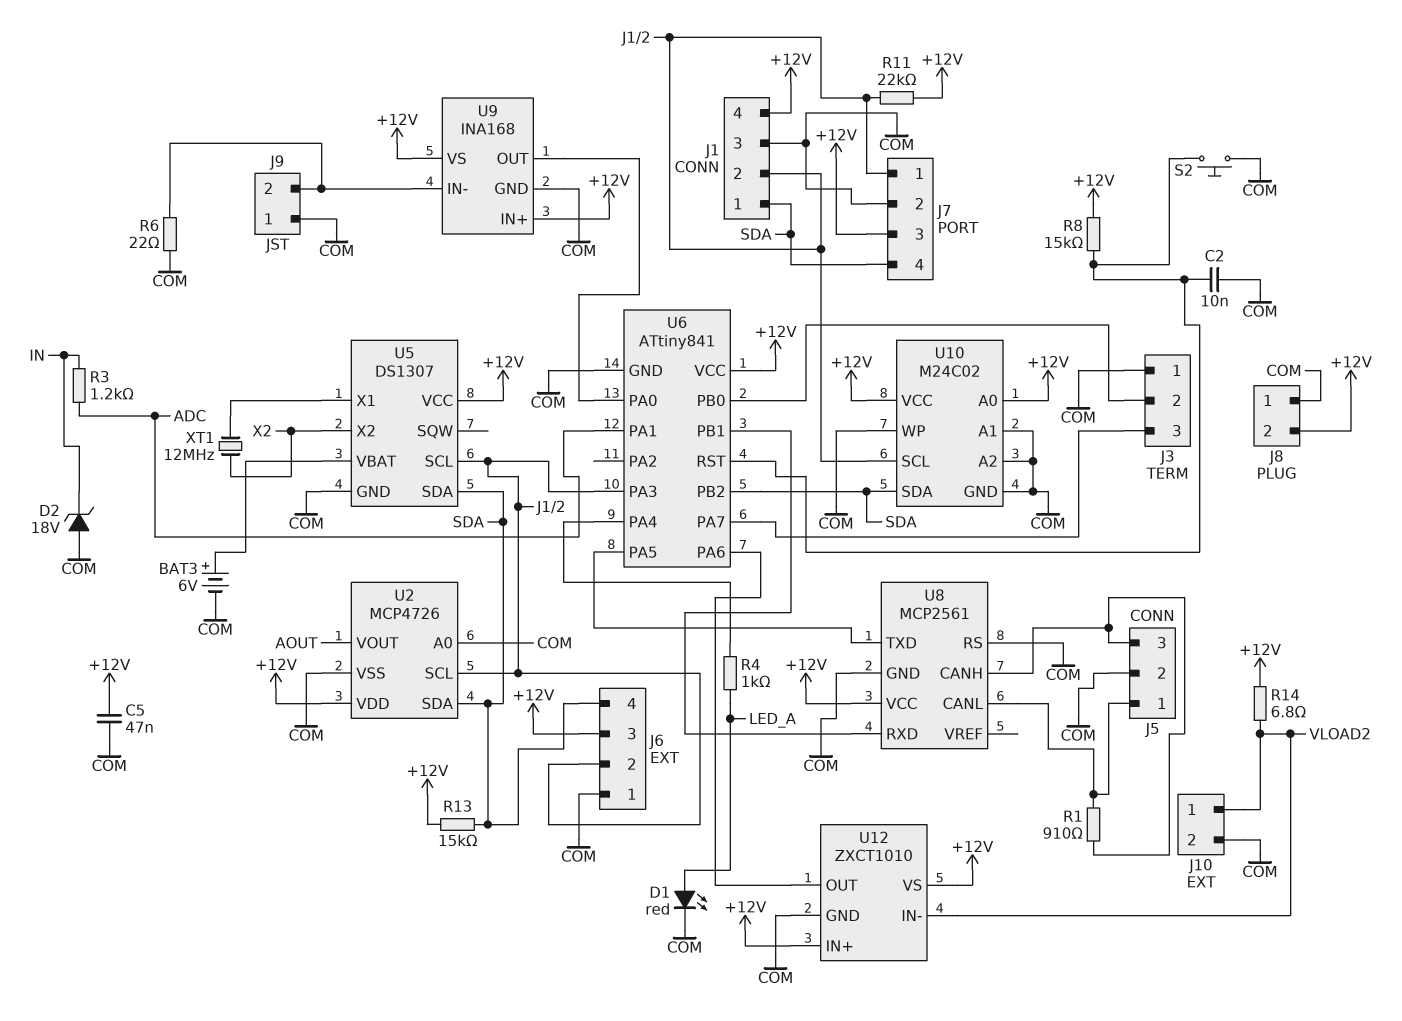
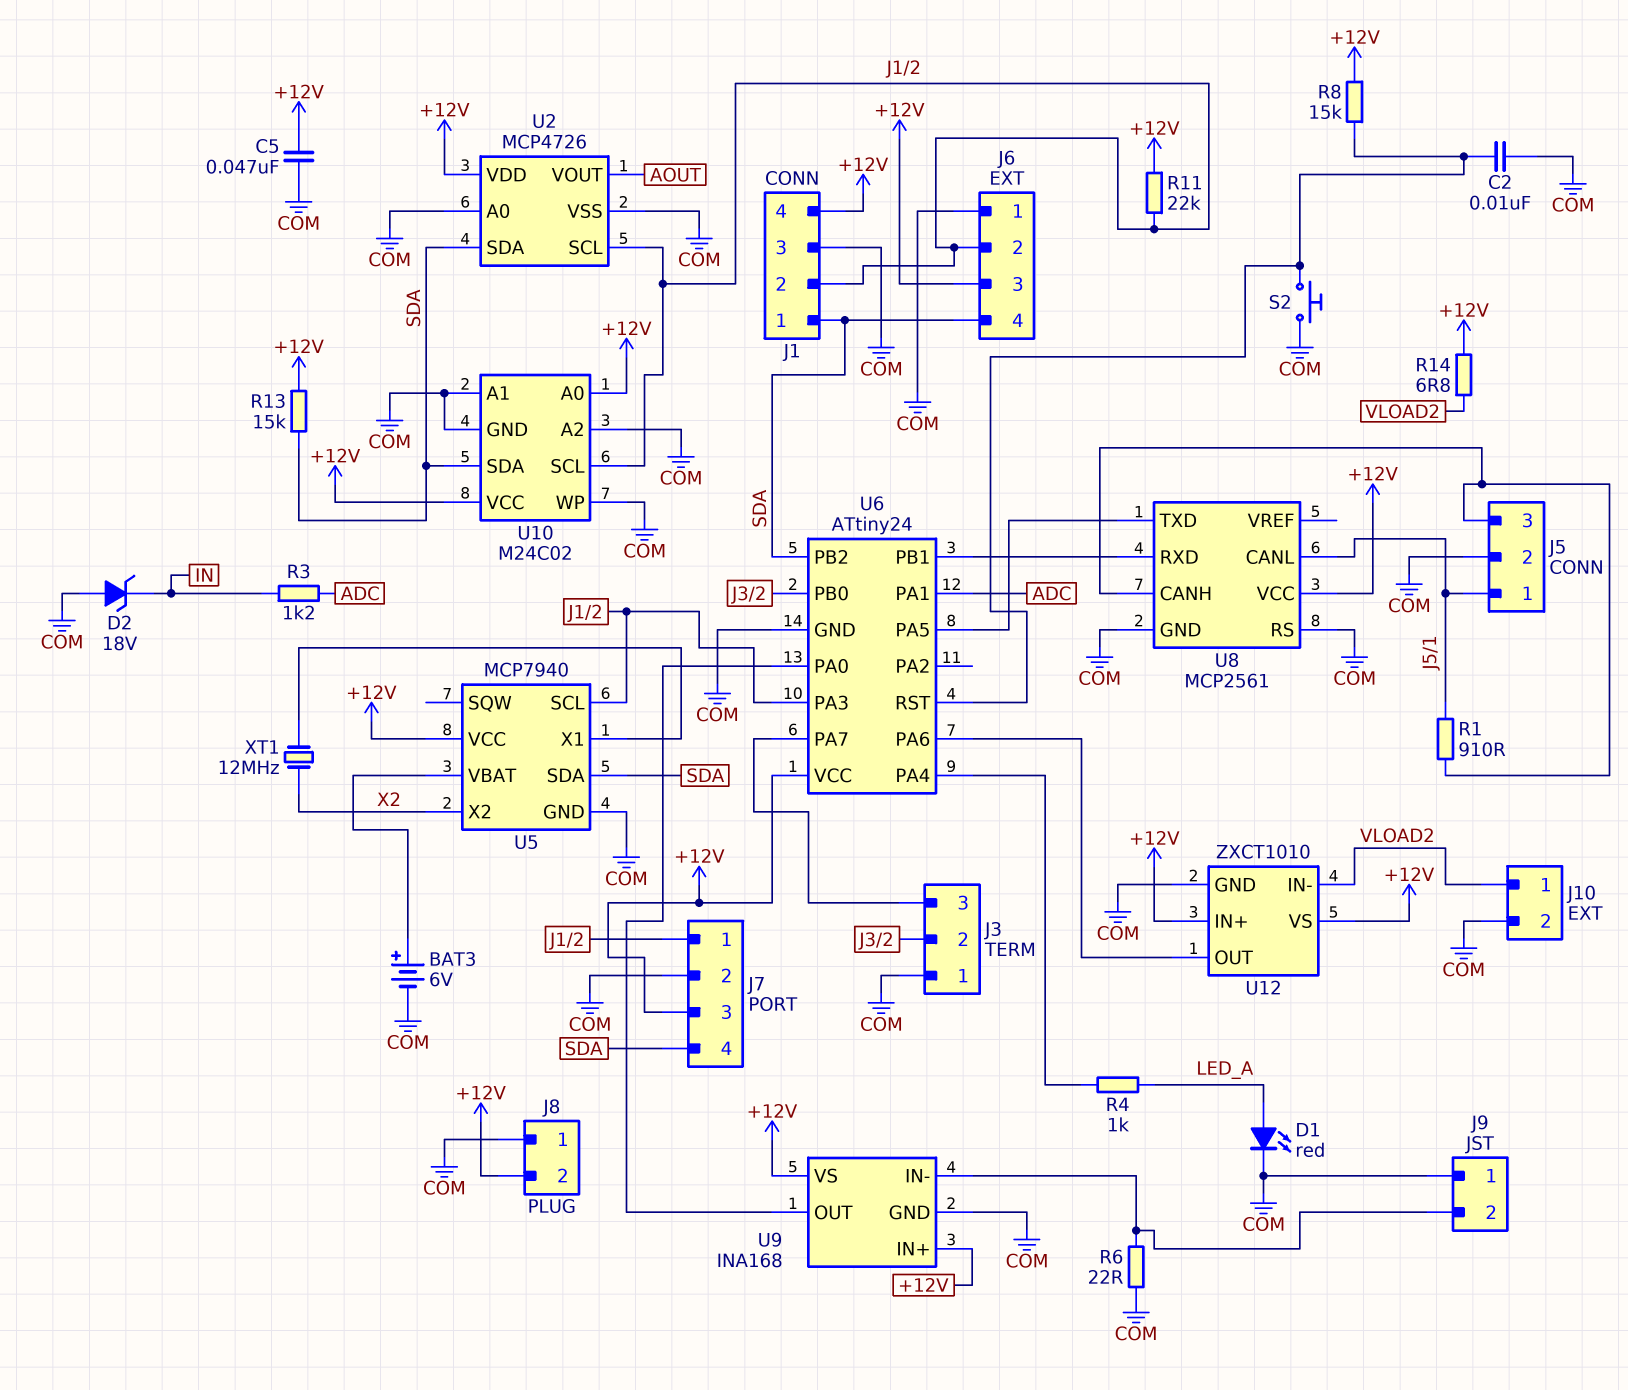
U5: DS1307 -> MCP7940
U6: ATtiny841 -> ATtiny24

